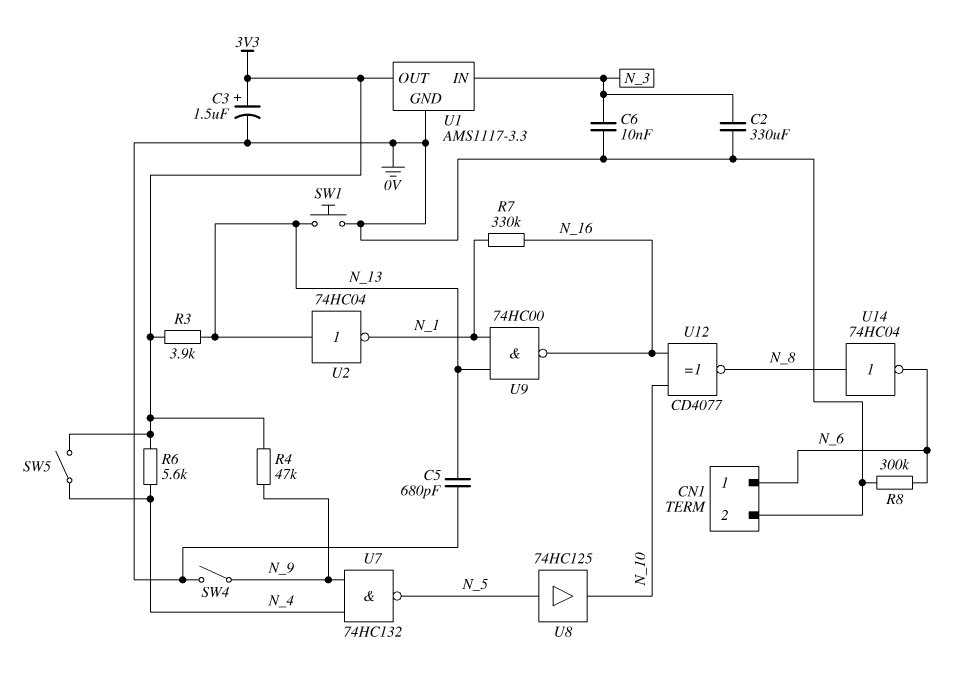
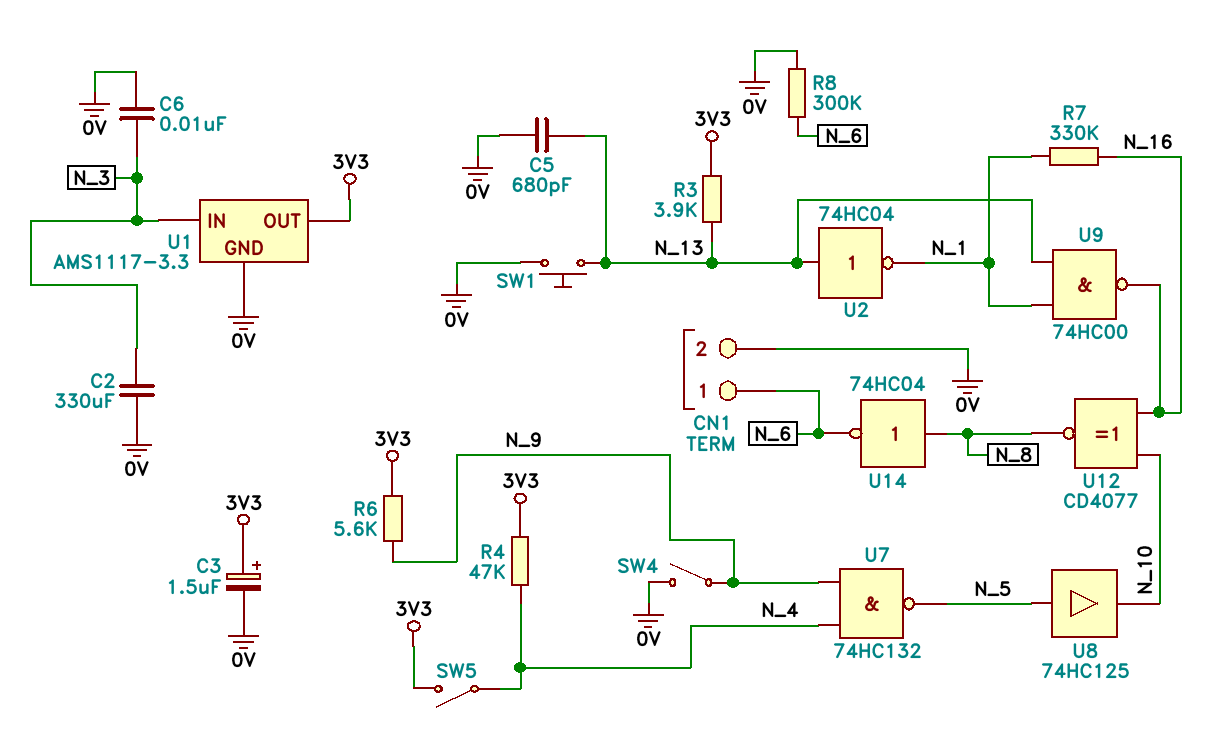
R4: 47k (3V3, N_9) -> 47k (3V3, N_4)
R6: 5.6k (3V3, N_4) -> 5.6k (3V3, N_9)

